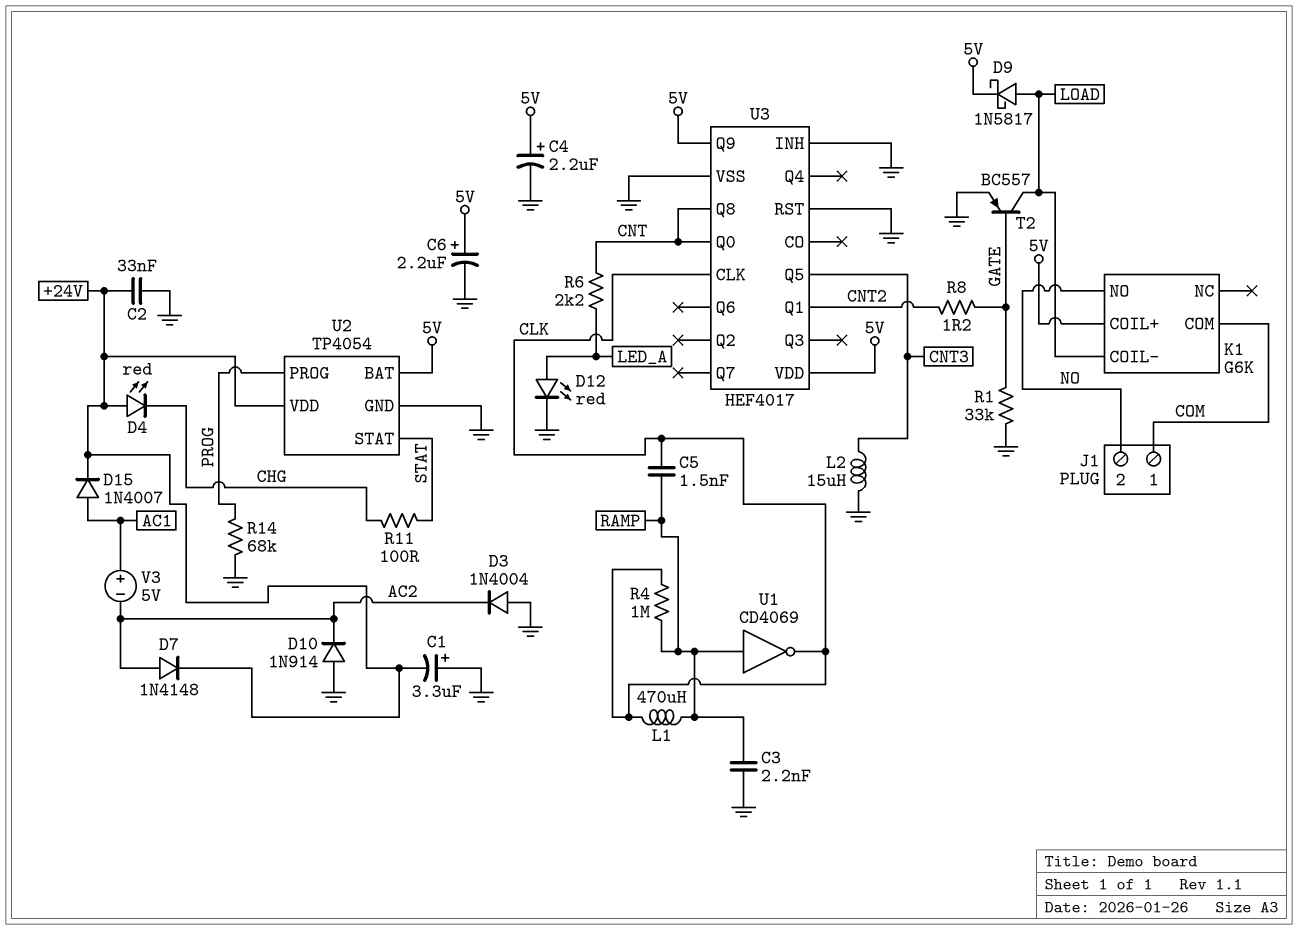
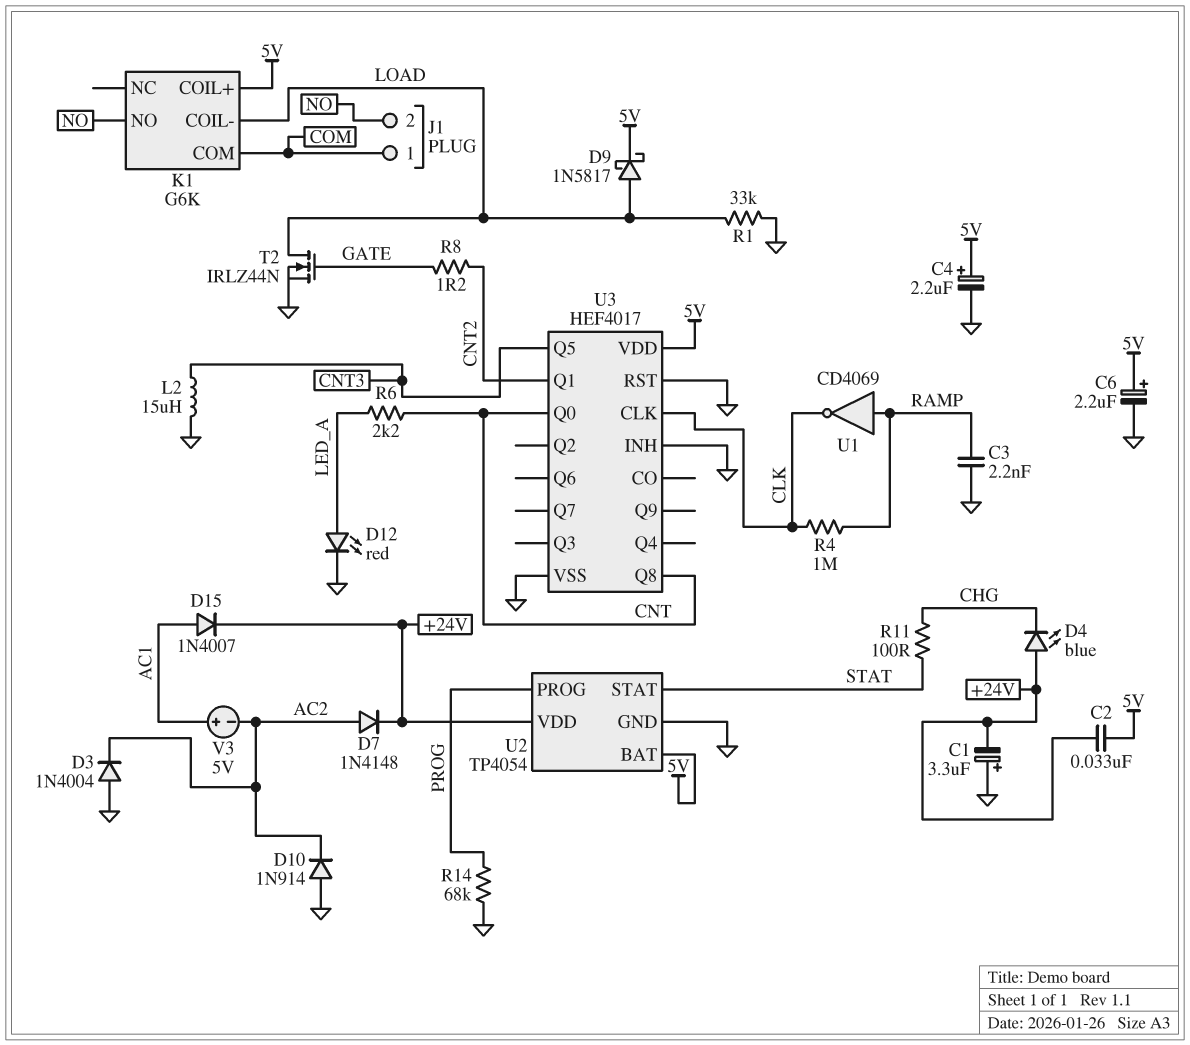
C2: 33nF (+24V, GND) -> 33nF (+24V, 5V)
C5: 1.5nF (CLK, RAMP) -> none
D4: LED red (A +24V, K CHG) -> LED blue (A +24V, K CHG)
L1: 470uH (CLK, RAMP) -> none
R1: 33k (GATE, GND) -> 33k (GND, LOAD)
T2: PNP BC557 (B GATE, C LOAD, E GND) -> NMOS IRLZ44N (G GATE, D LOAD, S GND)
U3 pin Q9: 5V -> none

